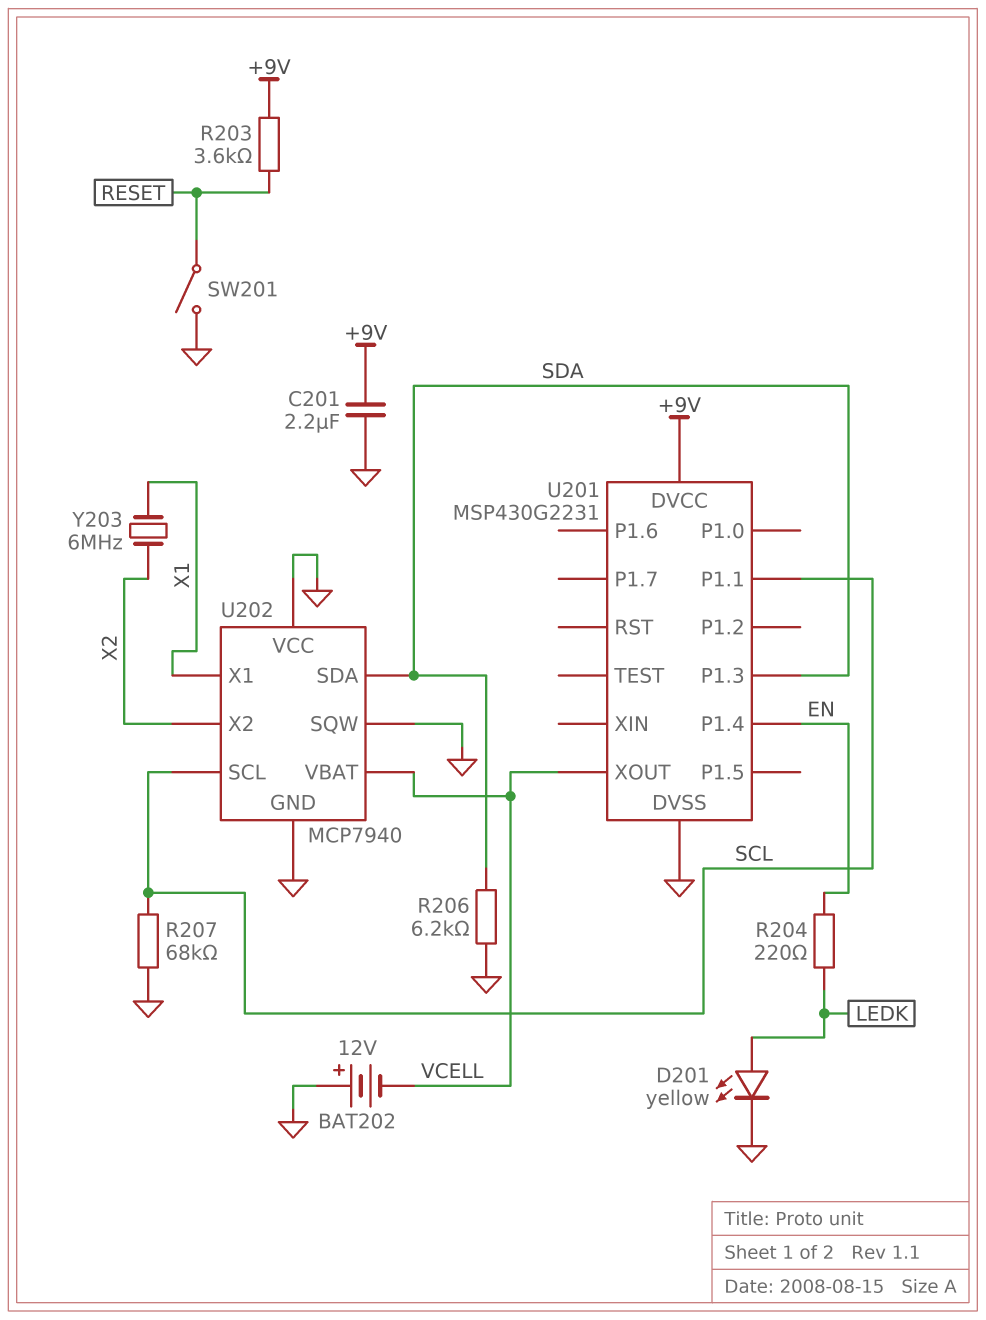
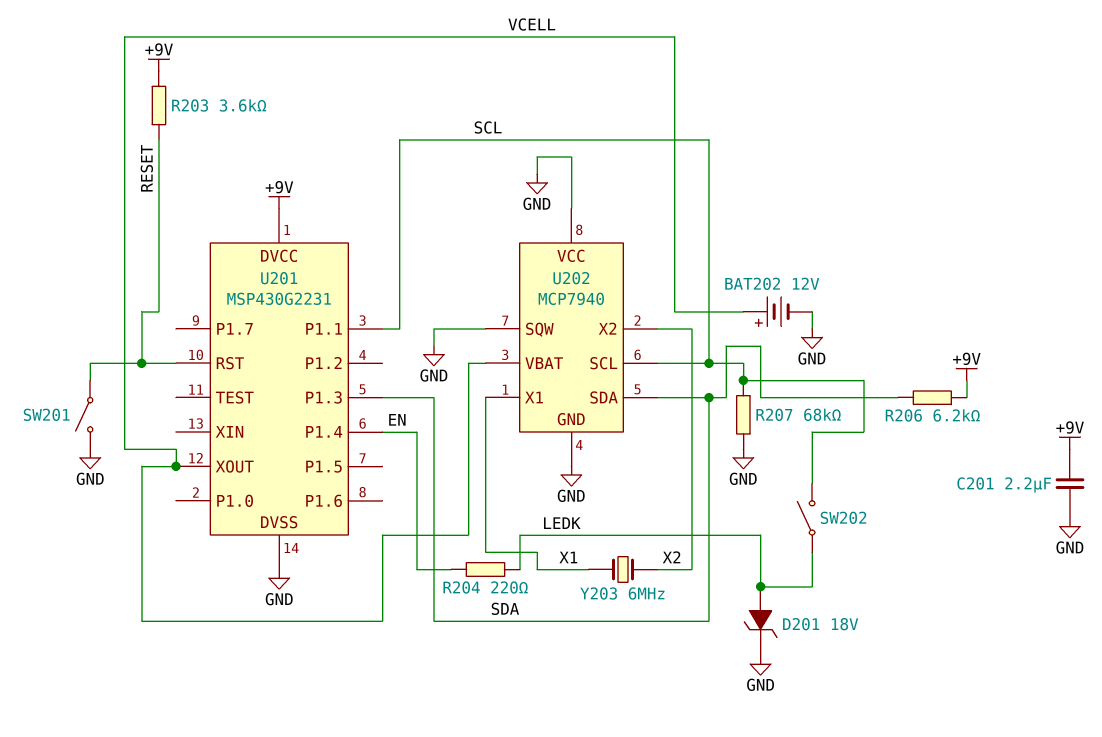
BAT202: 12V (plus GND, minus VCELL) -> 12V (plus VCELL, minus GND)
D201: LED yellow (A LEDK, K GND) -> zener 18V (A LEDK, K GND)
R206: 6.2k (GND, SDA) -> 6.2k (+9V, SDA)
SW202: none -> switch (LEDK, SCL)
U201 pin RST: none -> RESET

